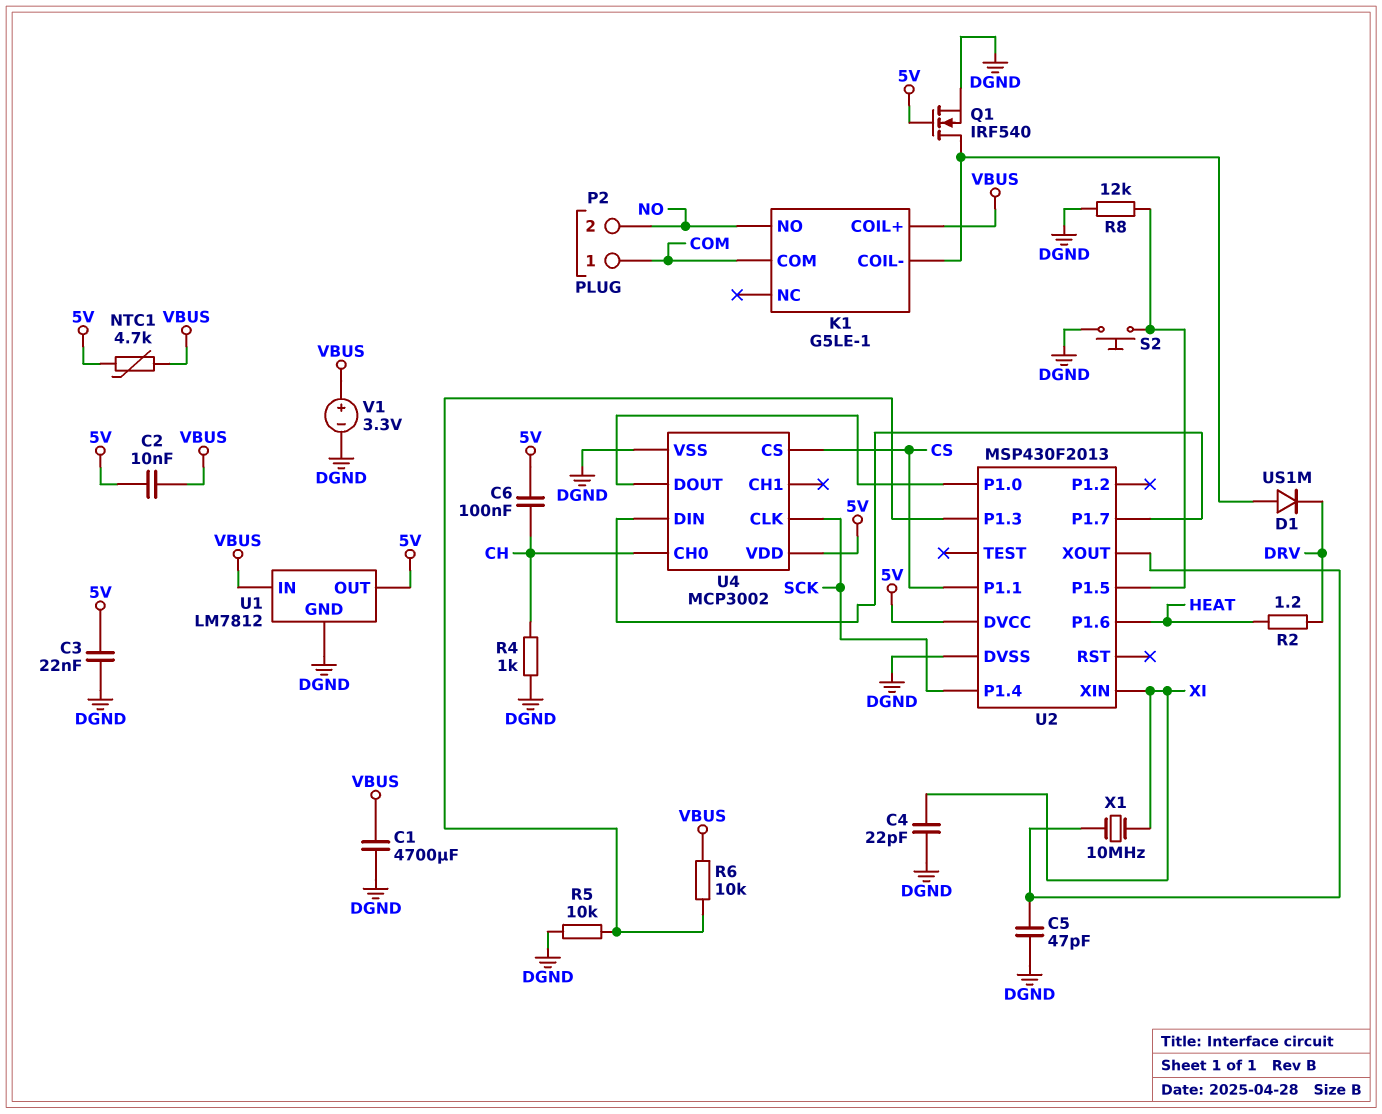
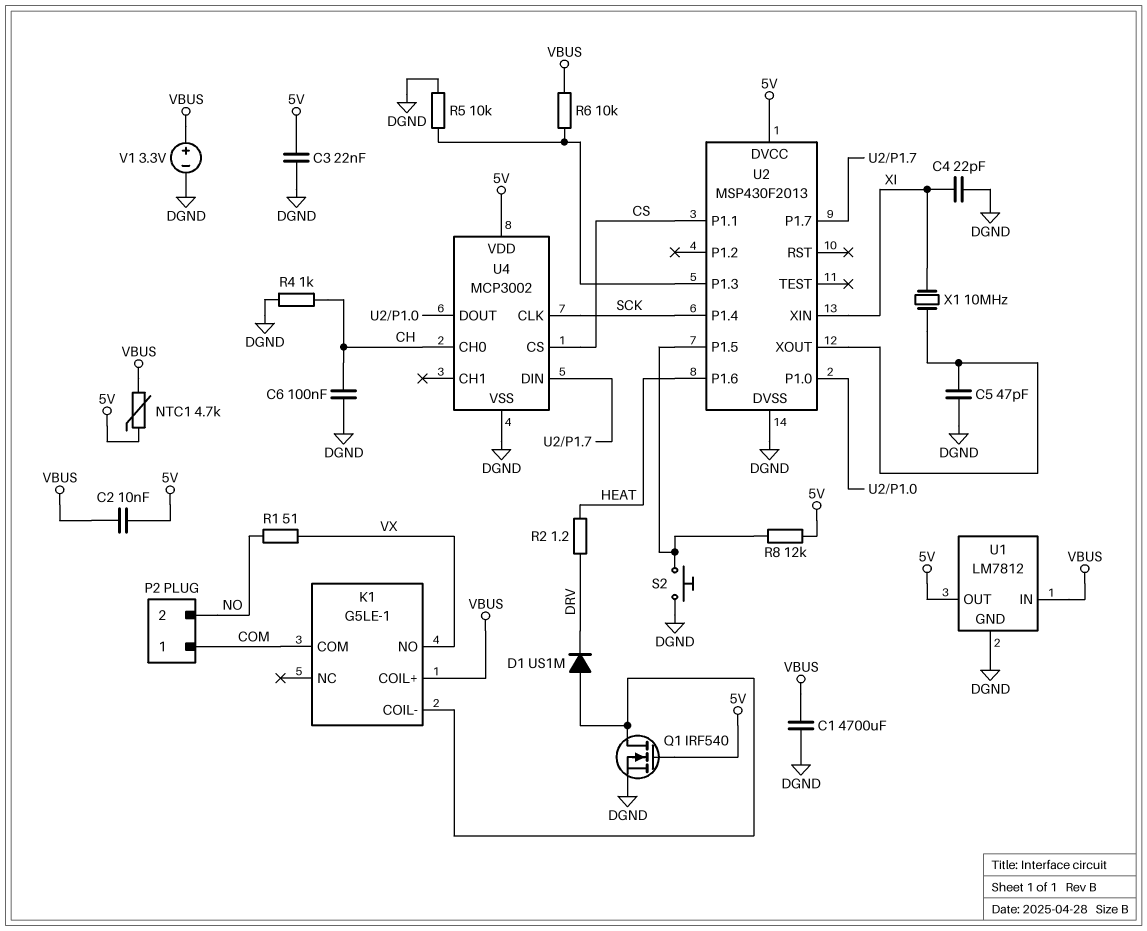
C6: 100nF (5V, CH) -> 100nF (CH, DGND)
K1 pin NO: NO -> VX
R1: none -> 51 (NO, VX)
R8: 12k (DGND, U2/P1.5) -> 12k (5V, U2/P1.5)

